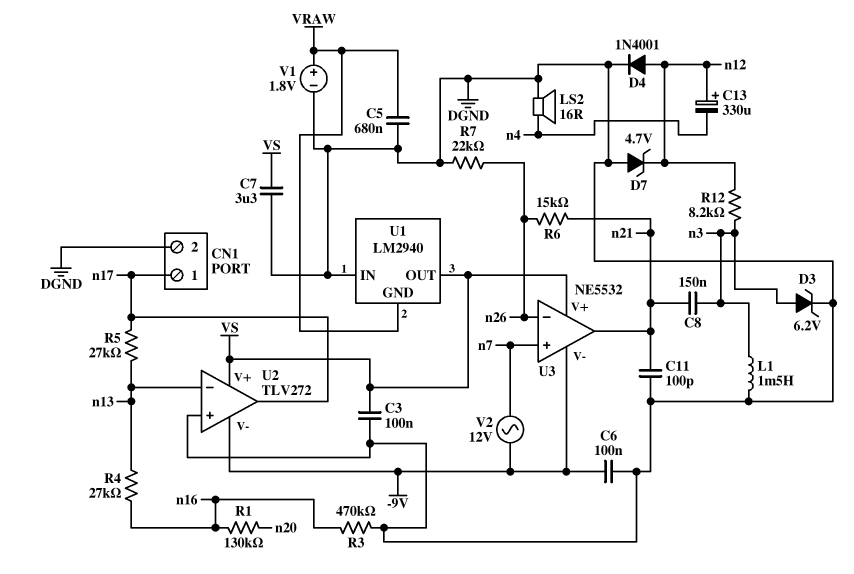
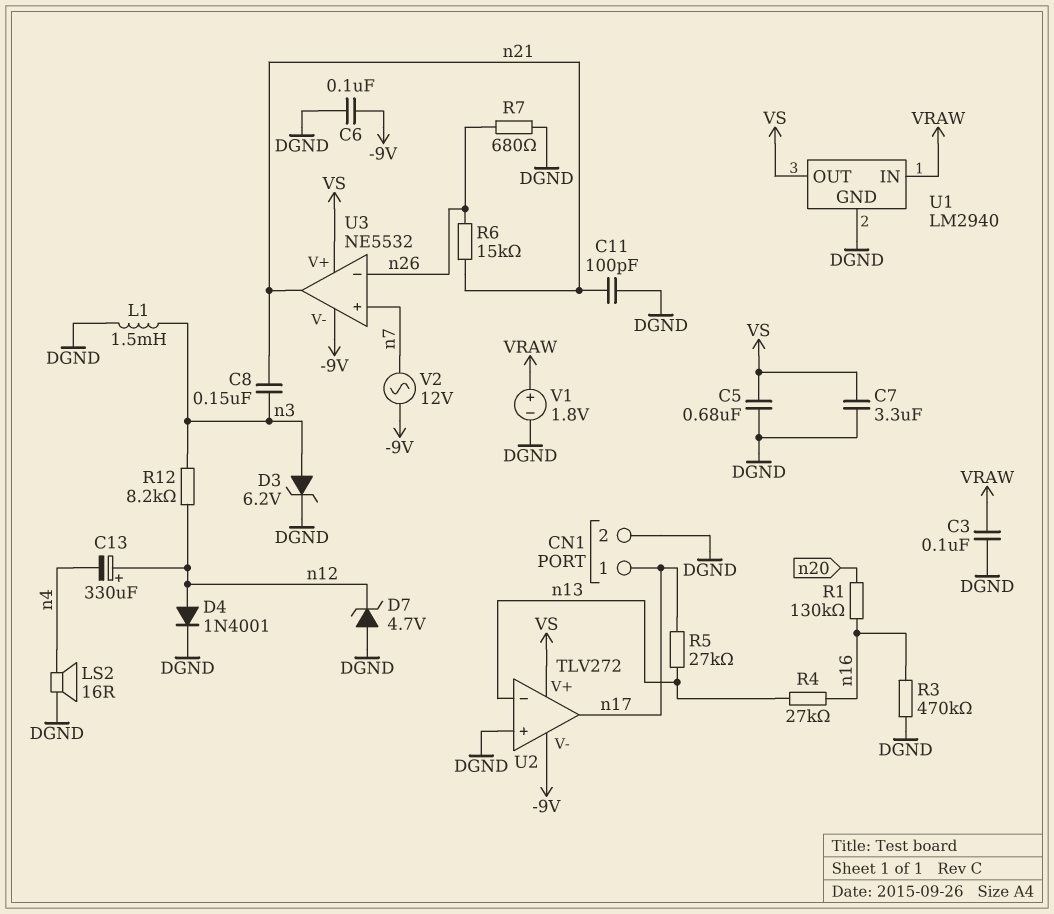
C3: 100nF (DGND, VS) -> 100nF (DGND, VRAW)
C5: 680nF (DGND, VRAW) -> 680nF (DGND, VS)
R7: 22k (DGND, n26) -> 680 (DGND, n26)
U1 pin GND: VRAW -> DGND
U1 pin IN: DGND -> VRAW

